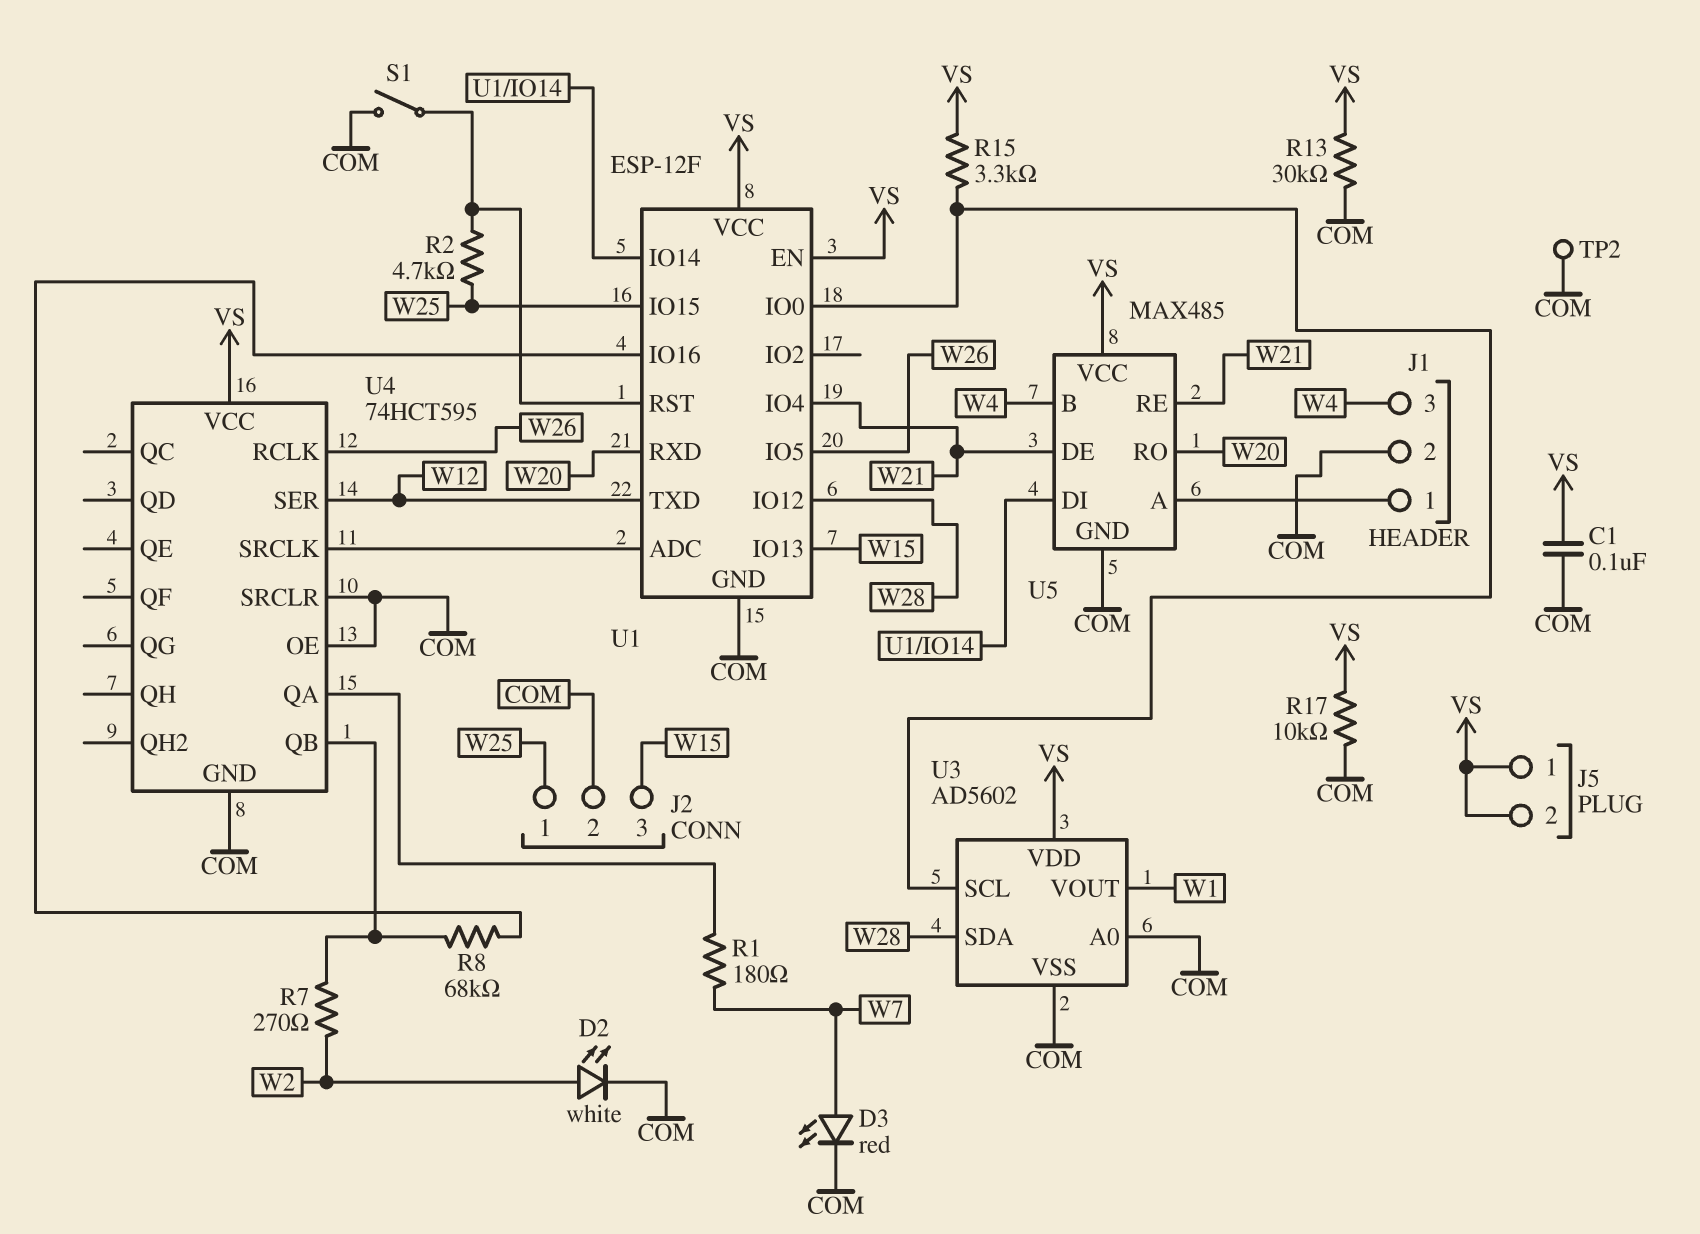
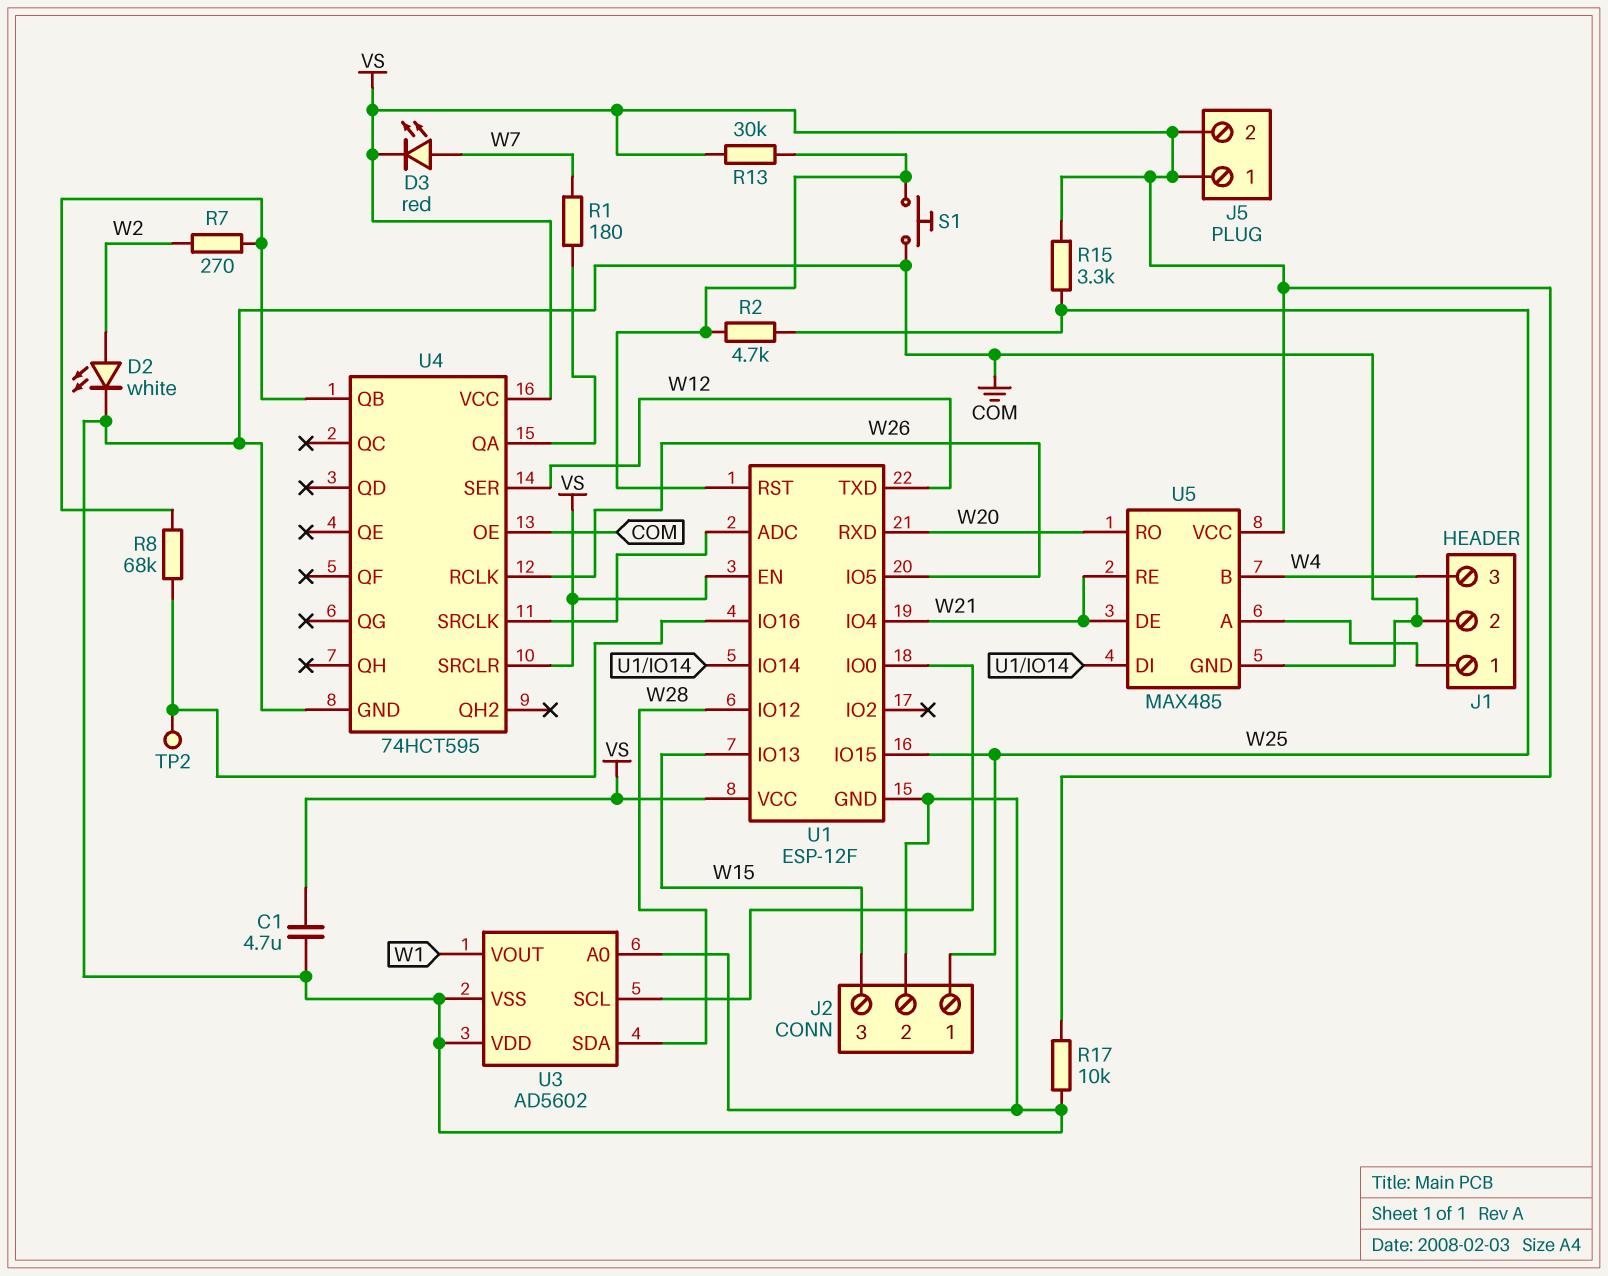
C1: 100nF (COM, VS) -> 4.7uF (COM, VS)
D3: LED red (A W7, K COM) -> LED red (A W7, K VS)
R13: 30k (COM, VS) -> 30k (U1/RST, VS)
R15: 3.3k (U1/IO0, VS) -> 3.3k (VS, W25)
S1: switch (COM, U1/RST) -> button (COM, U1/RST)
TP2: test point (COM) -> test point (U1/IO16)
U3 pin VDD: VS -> COM
U4 pin SRCLR: COM -> VS

